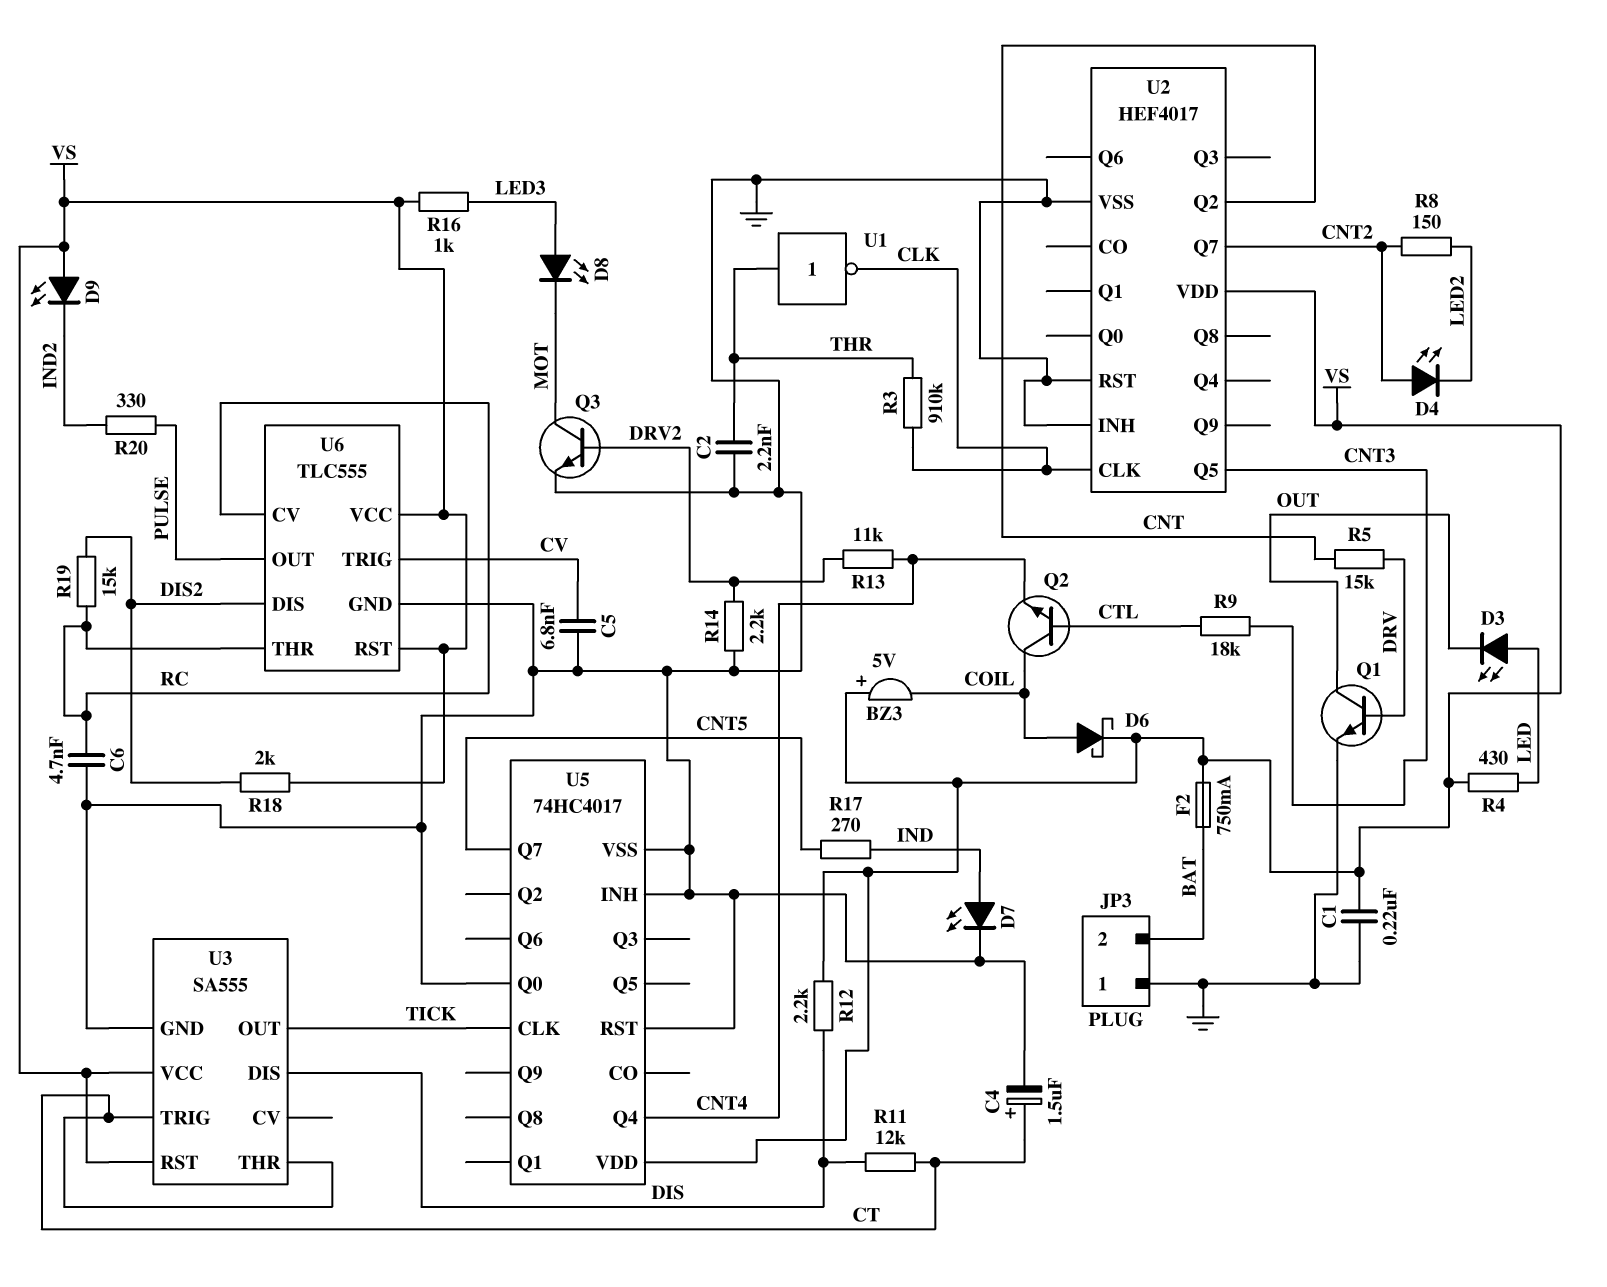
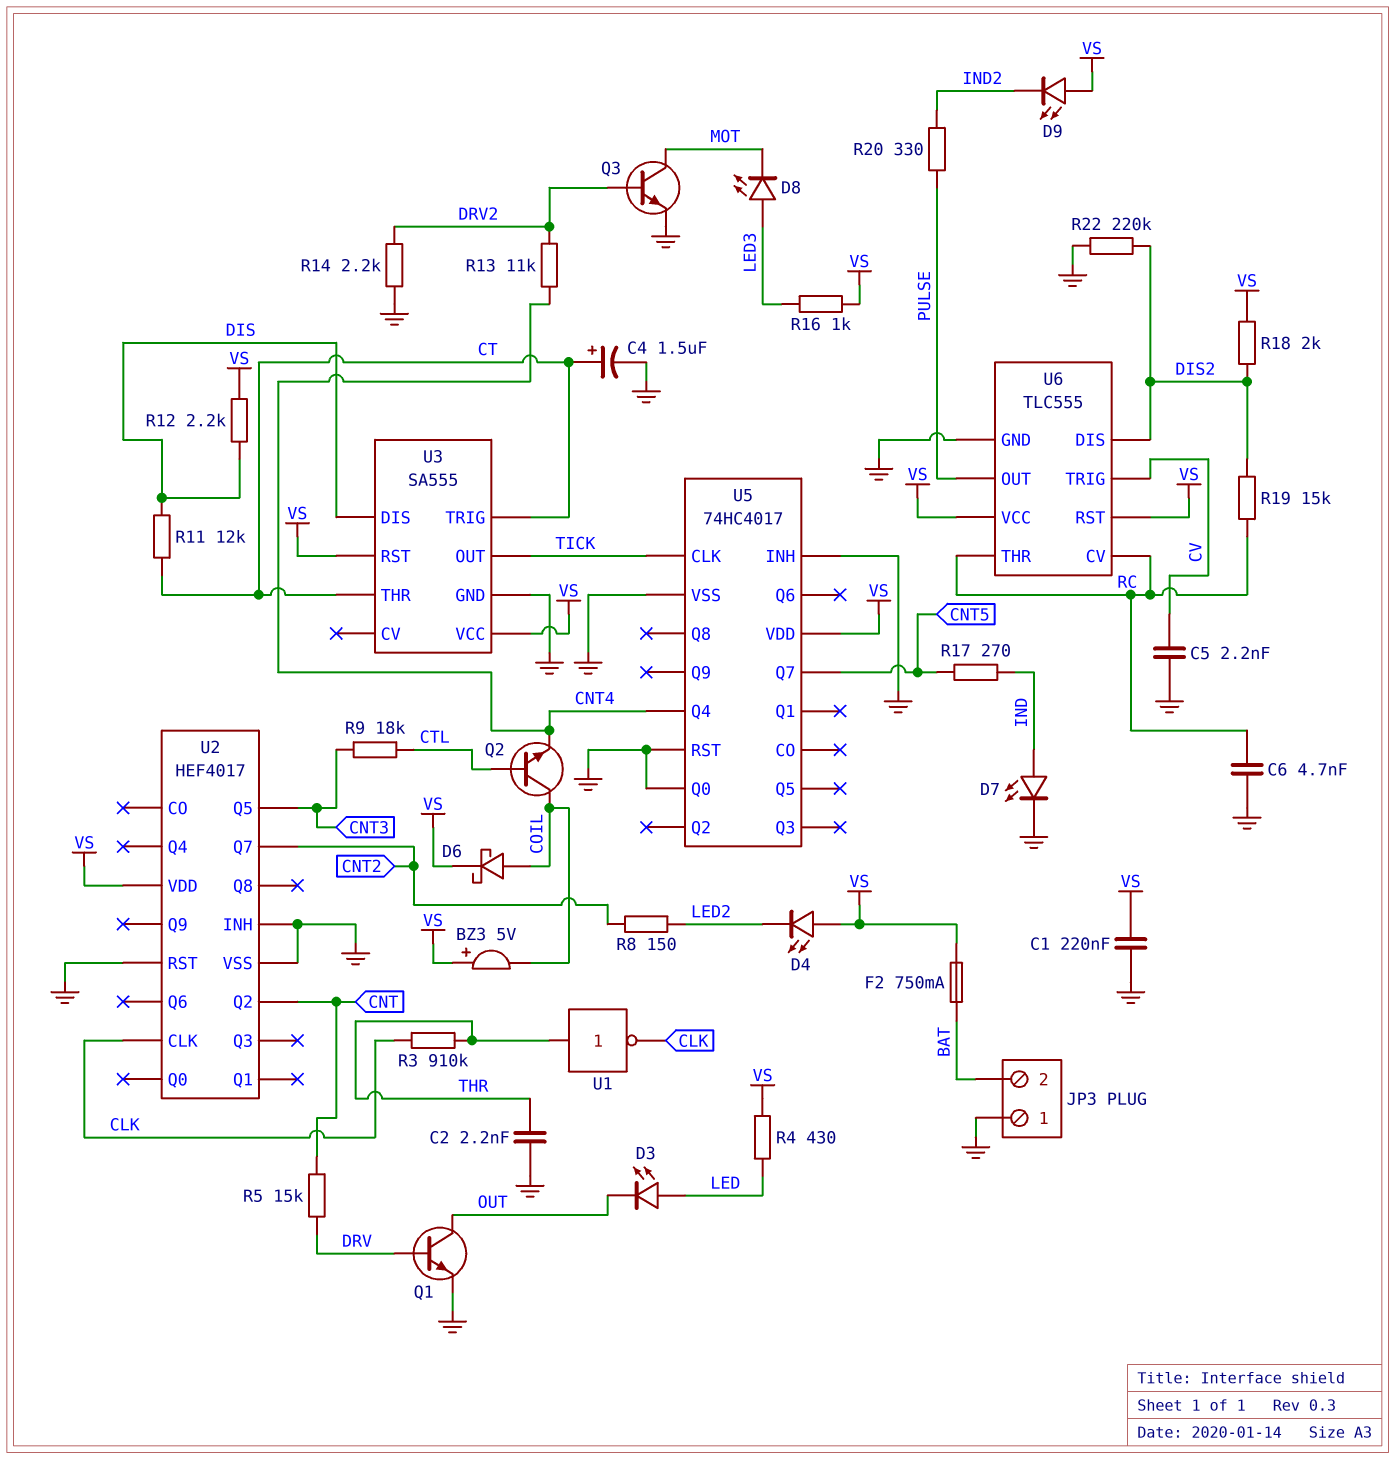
C5: 6.8nF (CV, GND) -> 2.2nF (CV, GND)
D4: LED (A CNT2, K LED2) -> LED (A VS, K LED2)
R22: none -> 220k (DIS2, GND)

